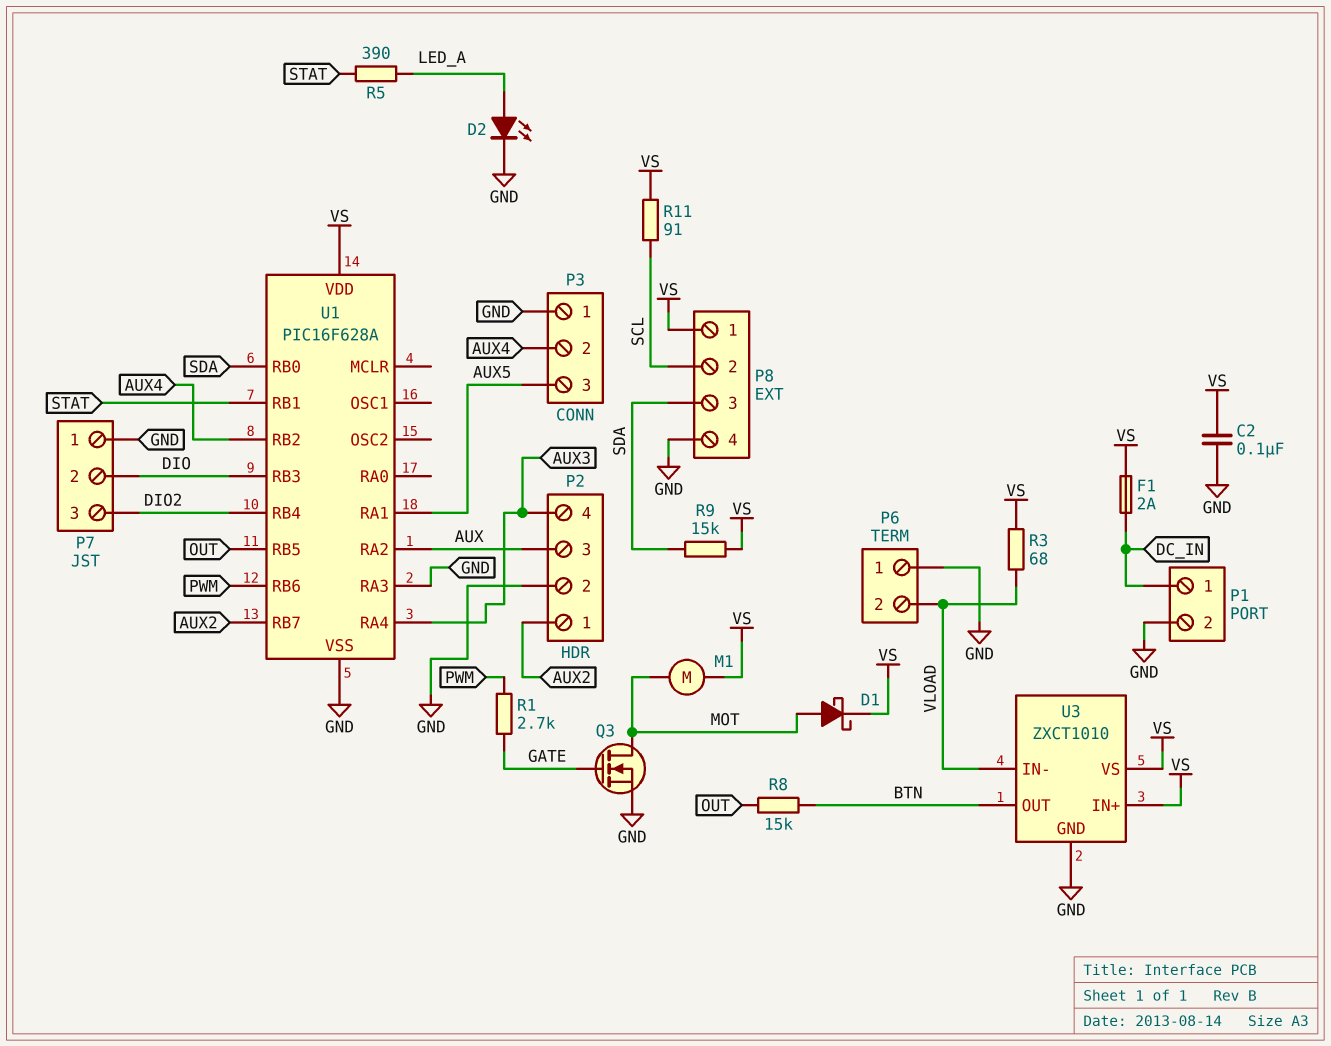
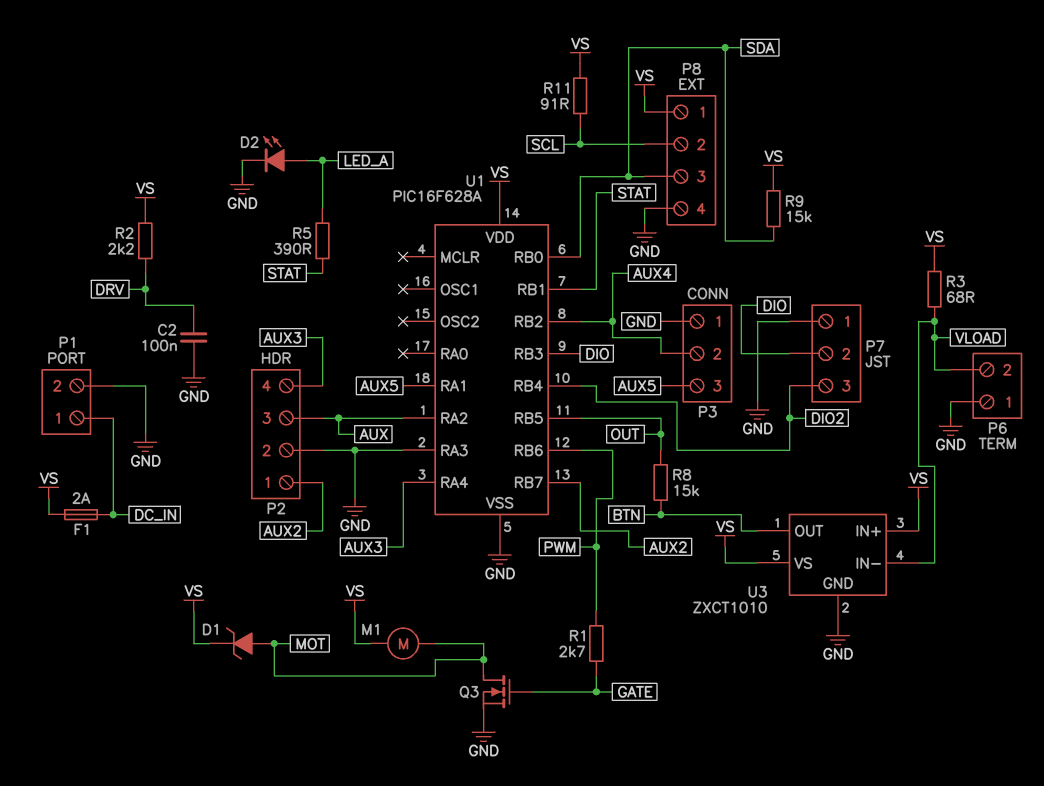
C2: 100nF (GND, VS) -> 100nF (DRV, GND)
D1: schottky (A MOT, K VS) -> zener (A MOT, K VS)
R2: none -> 2.2k (DRV, VS)

